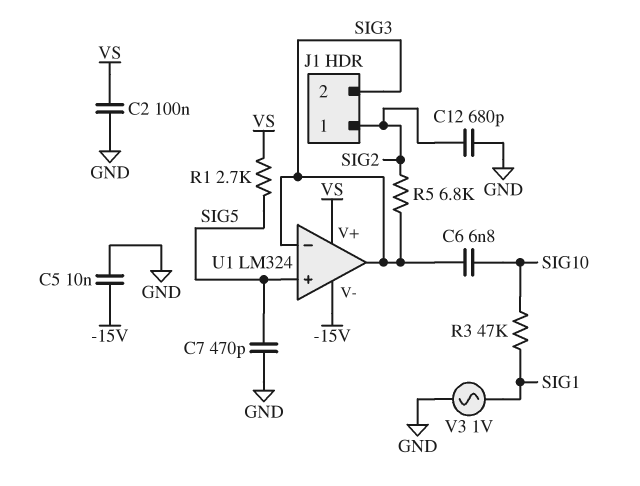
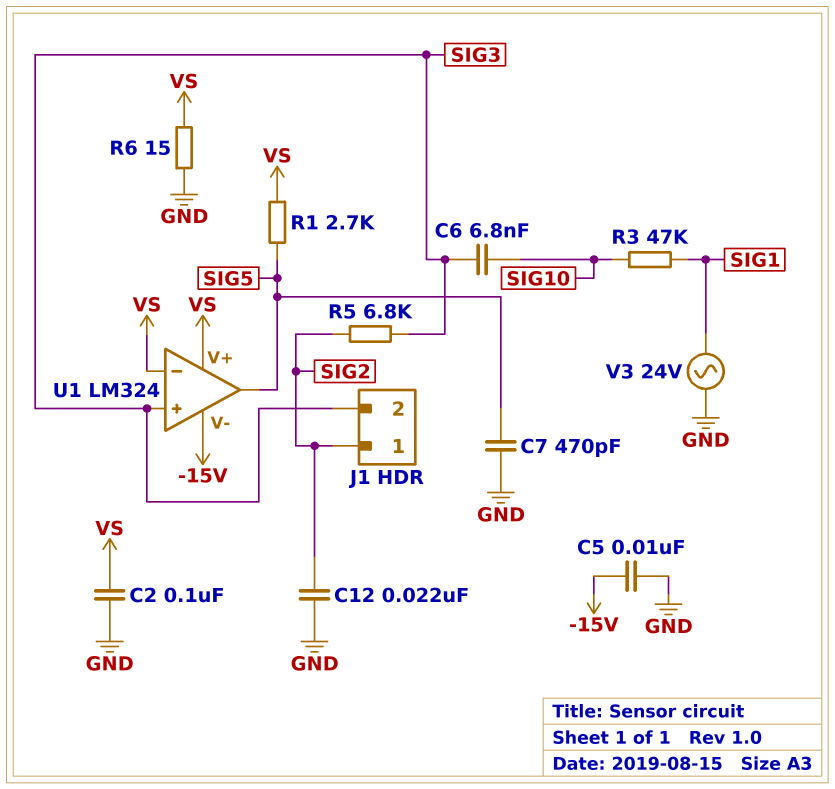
C12: 680pF (GND, SIG2) -> 22nF (GND, SIG2)
R6: none -> 15 (GND, VS)
U1 pin in+: SIG5 -> SIG3
U1 pin in-: SIG3 -> VS
U1 pin out: SIG3 -> SIG5
V3: AC 1V (GND, SIG1) -> AC 24V (GND, SIG1)

